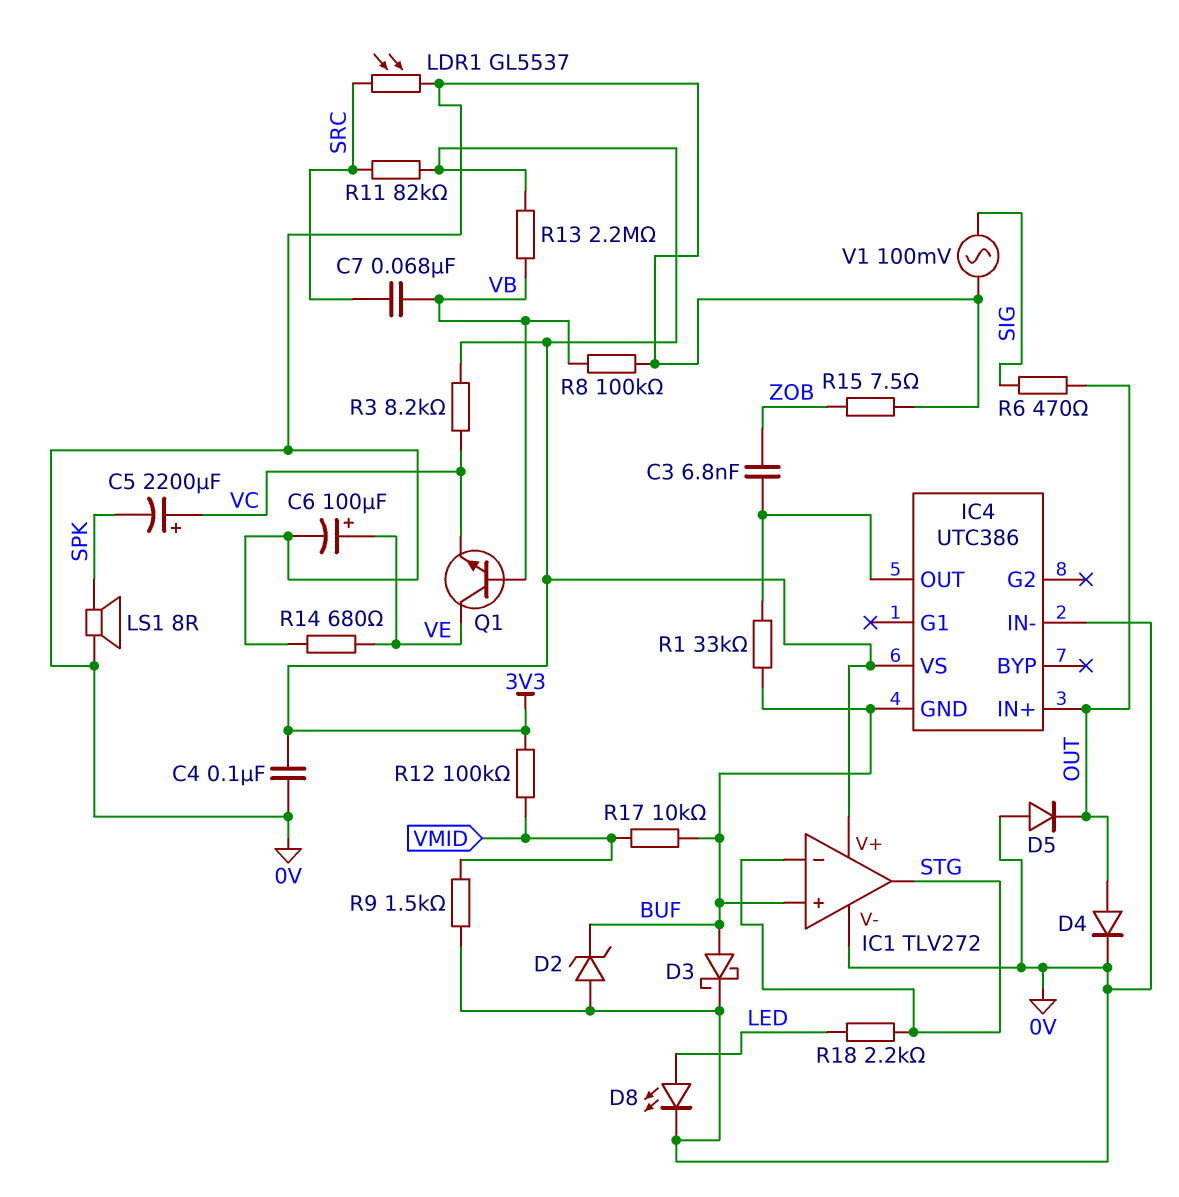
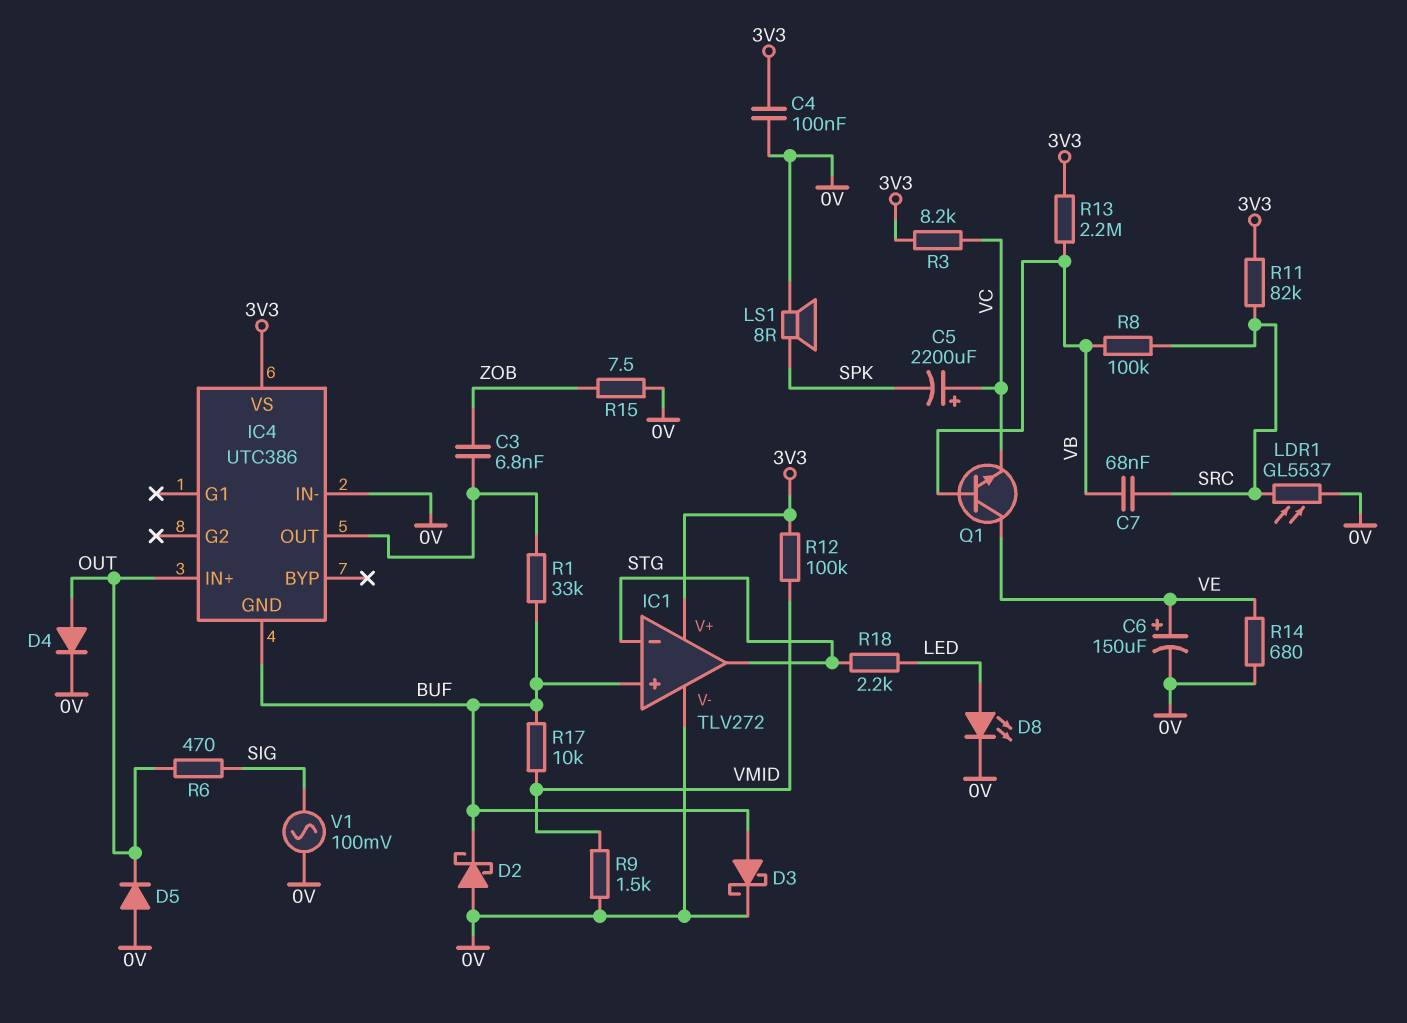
C6: 100uF (plus VE, minus 0V) -> 150uF (plus VE, minus 0V)
D2: zener (A 0V, K BUF) -> schottky (A 0V, K BUF)
R8: 100k (0V, VB) -> 100k (SRC, VB)

